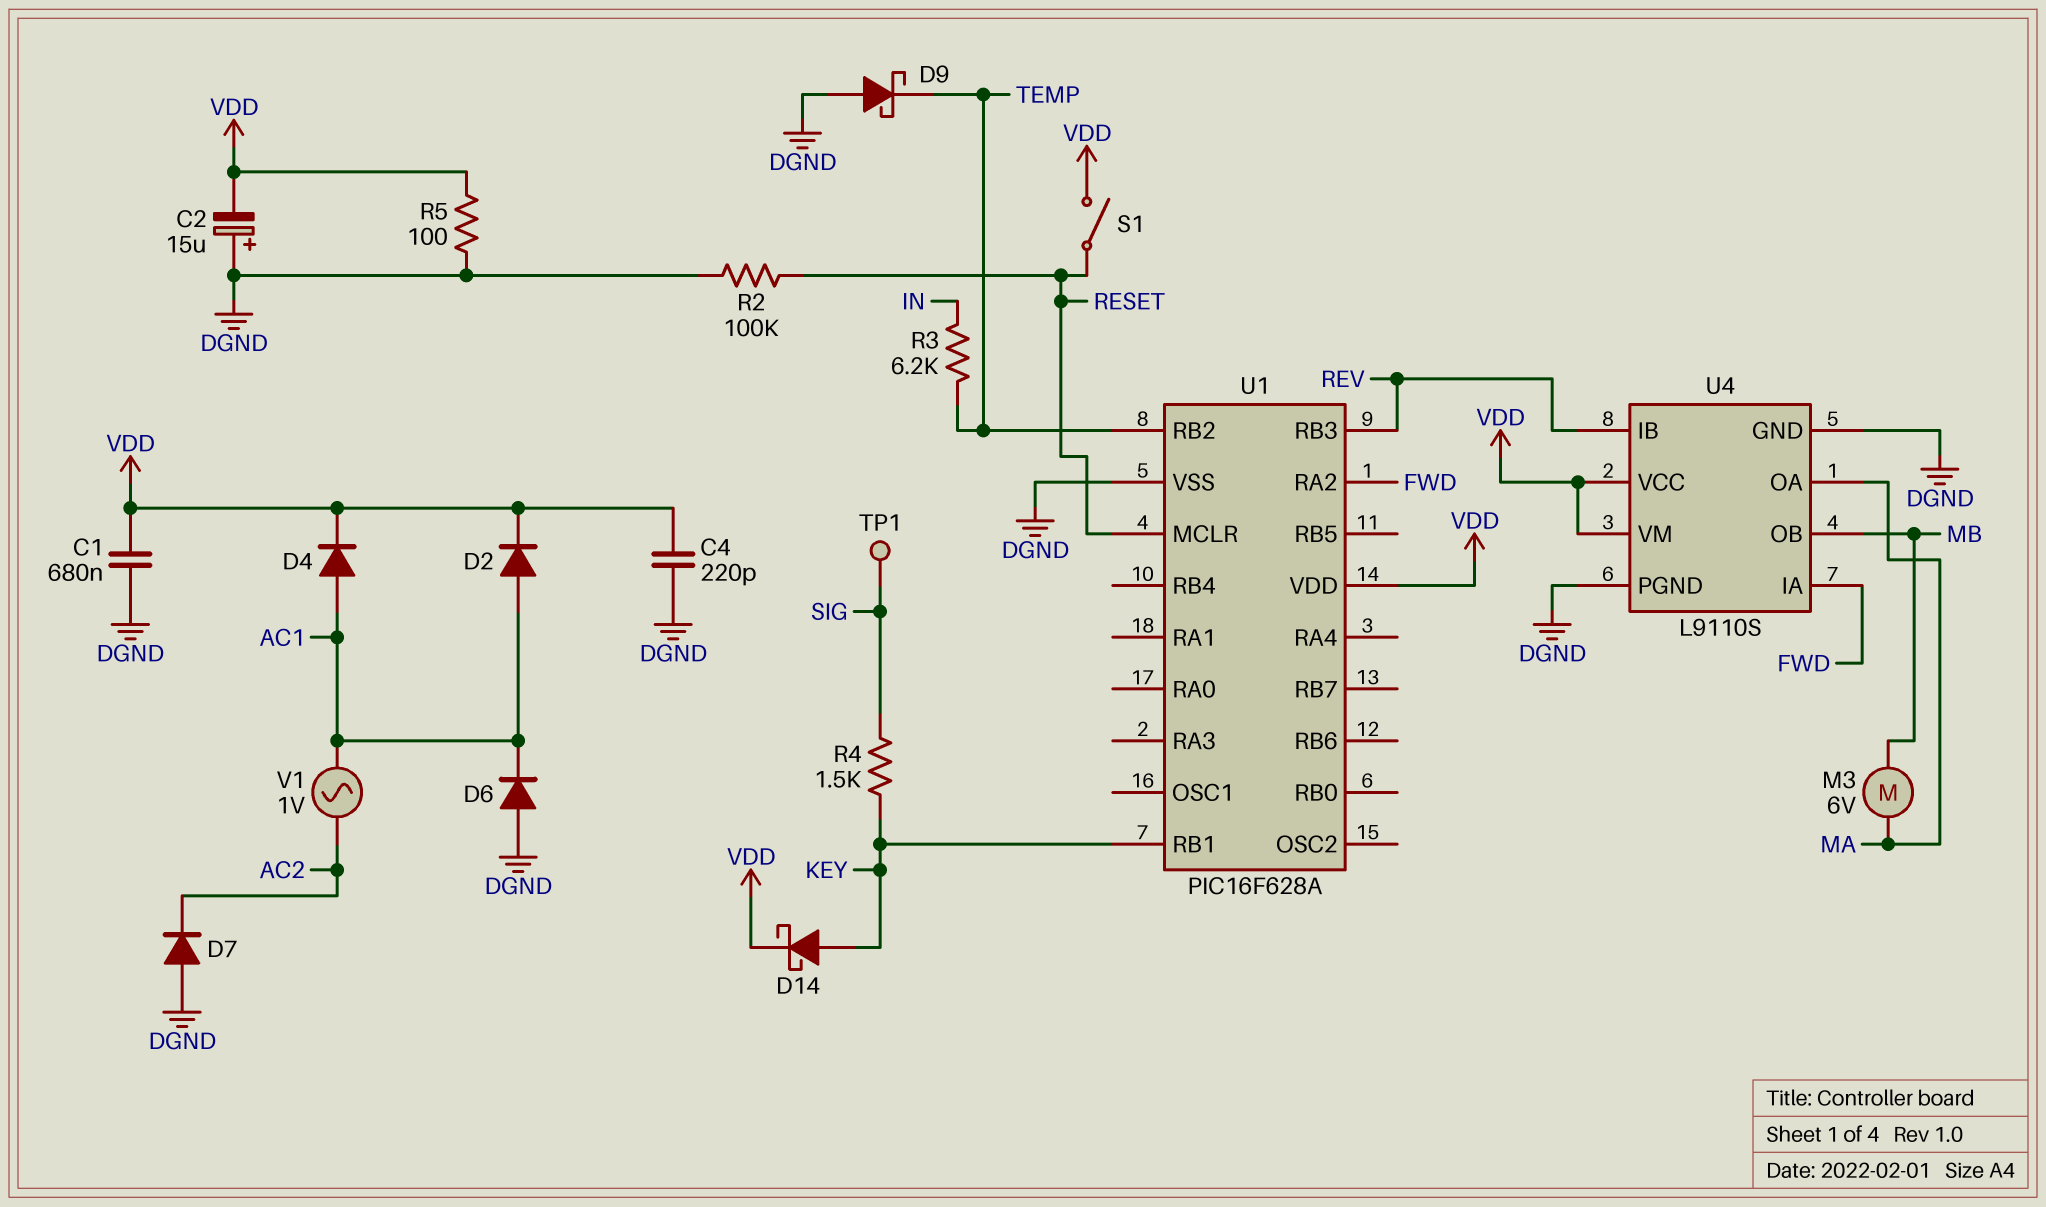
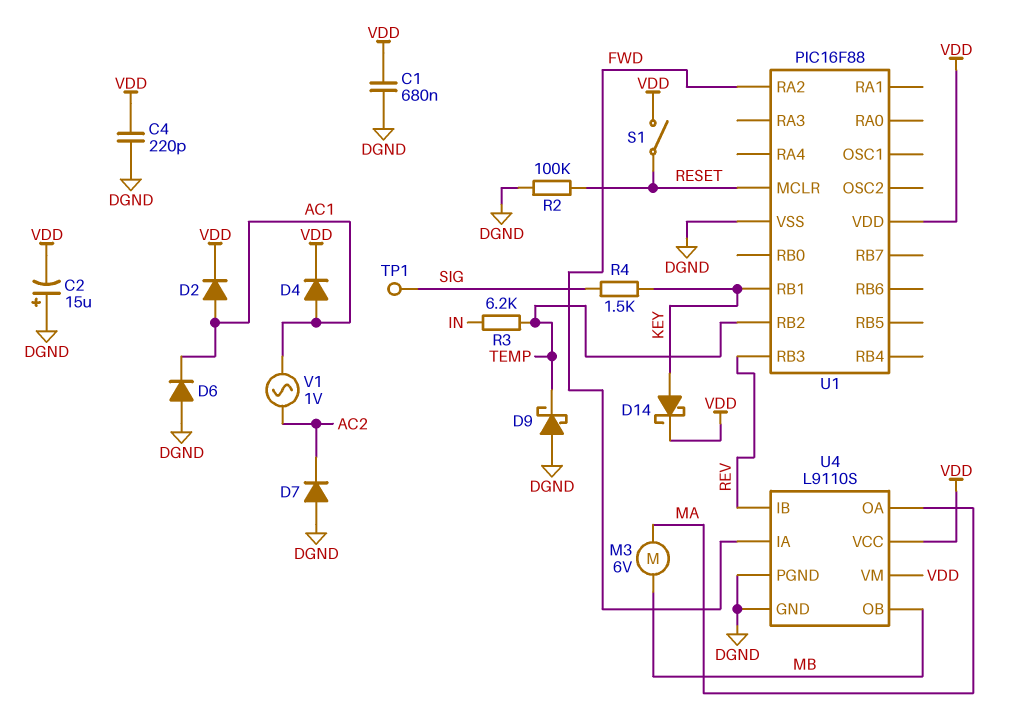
R5: 100 (DGND, VDD) -> none
U1: PIC16F628A -> PIC16F88

